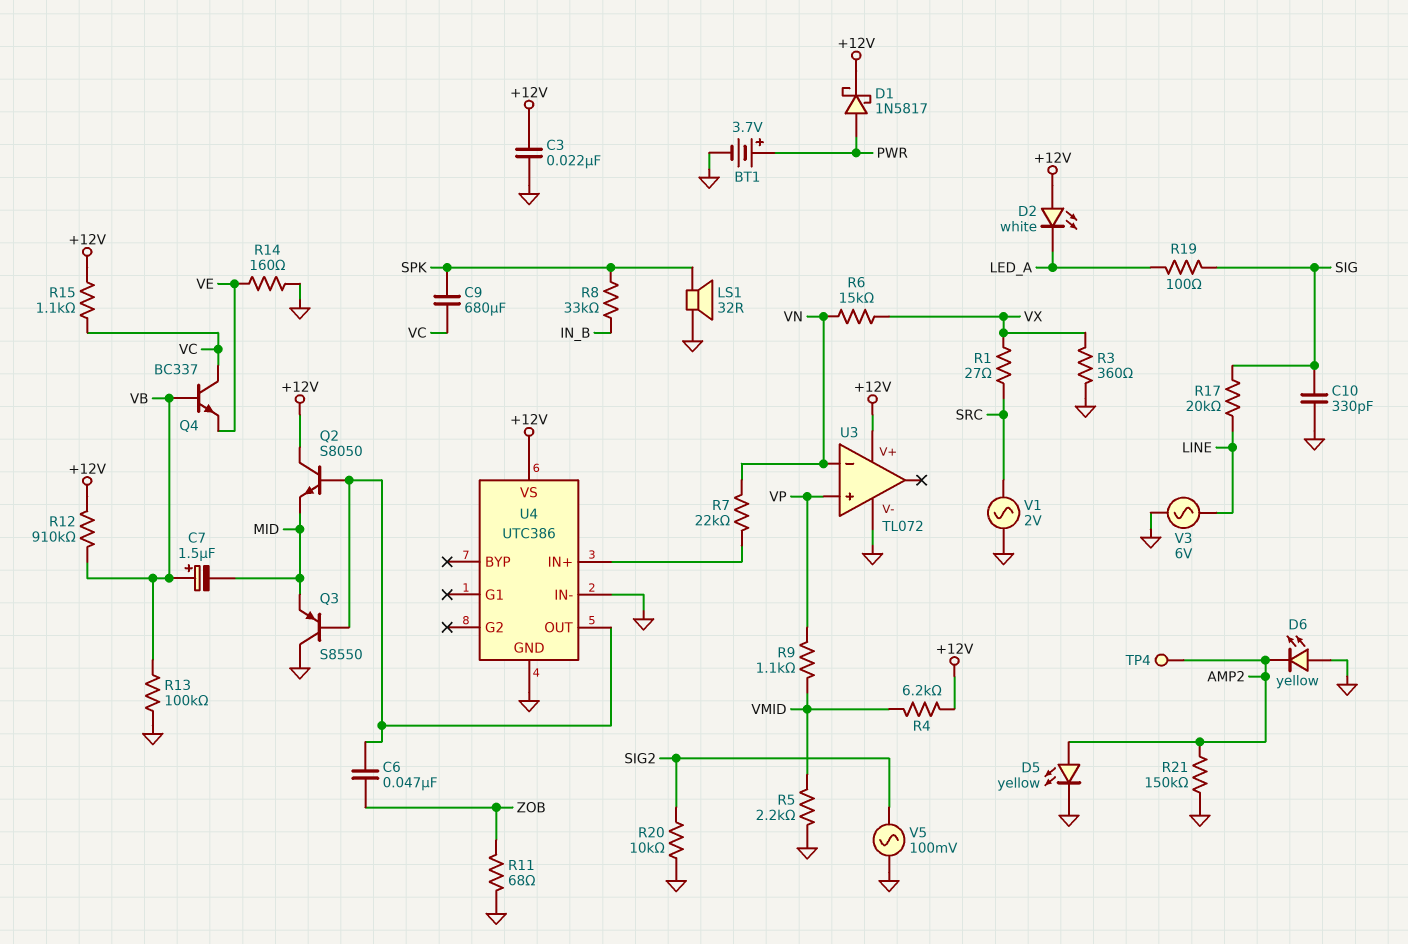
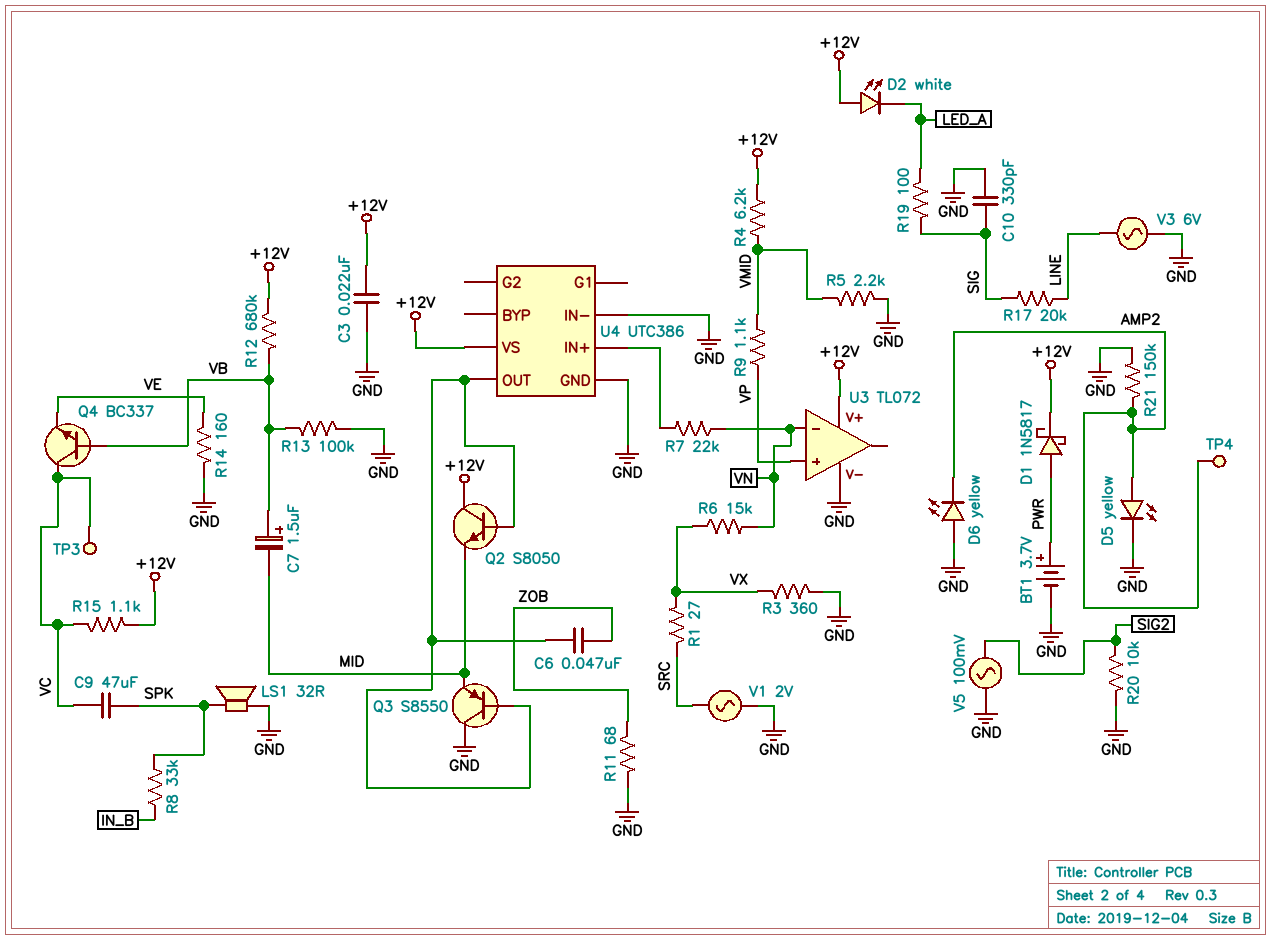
C9: 680uF (SPK, VC) -> 47uF (SPK, VC)
R12: 910k (+12V, VB) -> 680k (+12V, VB)
TP3: none -> test point (VC)

